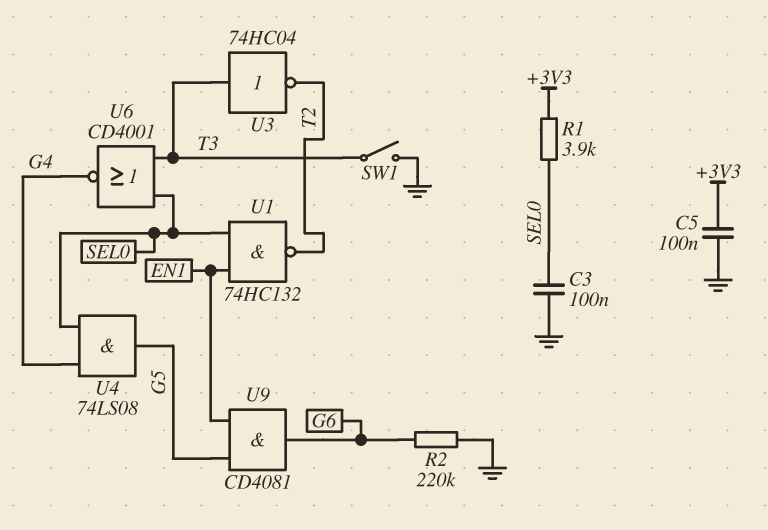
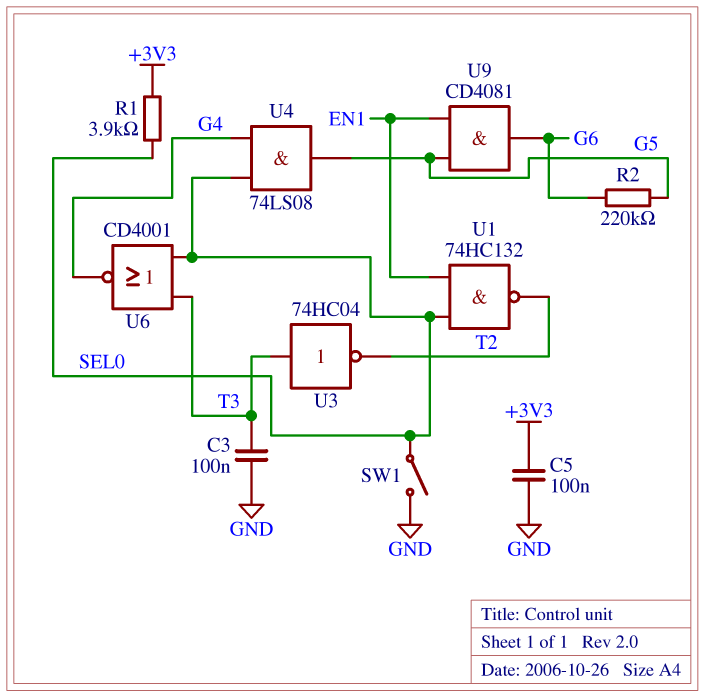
C3: 100nF (GND, SEL0) -> 100nF (GND, T3)
R2: 220k (G6, GND) -> 220k (G5, G6)
SW1: switch (GND, T3) -> switch (GND, SEL0)

